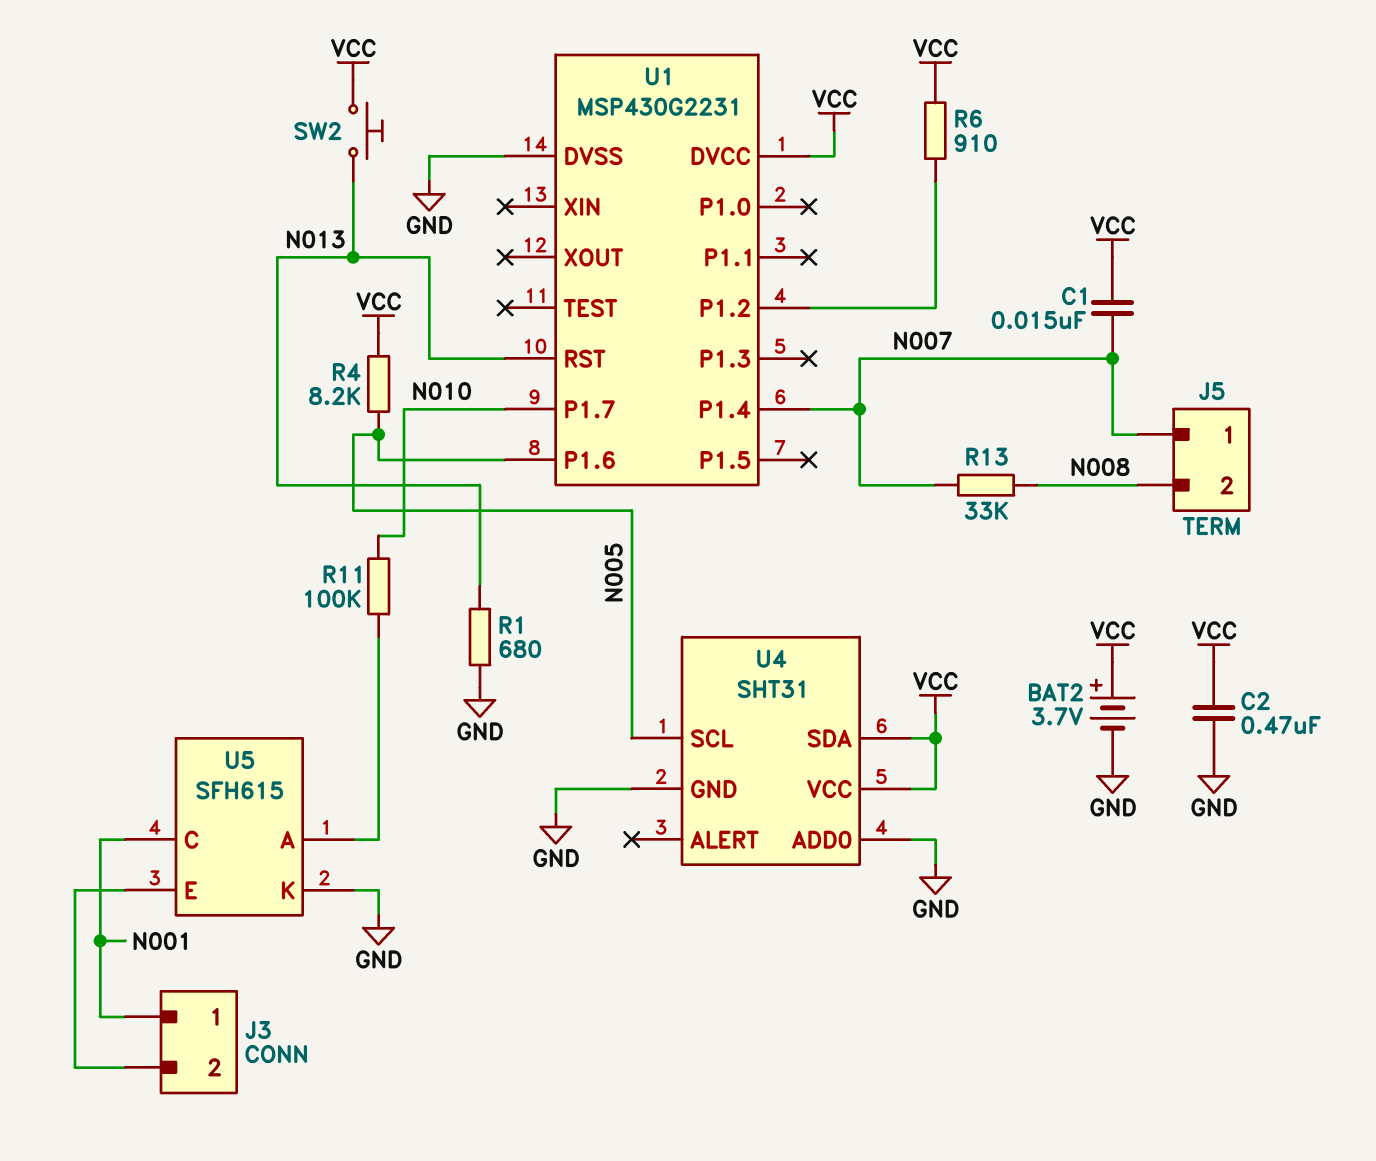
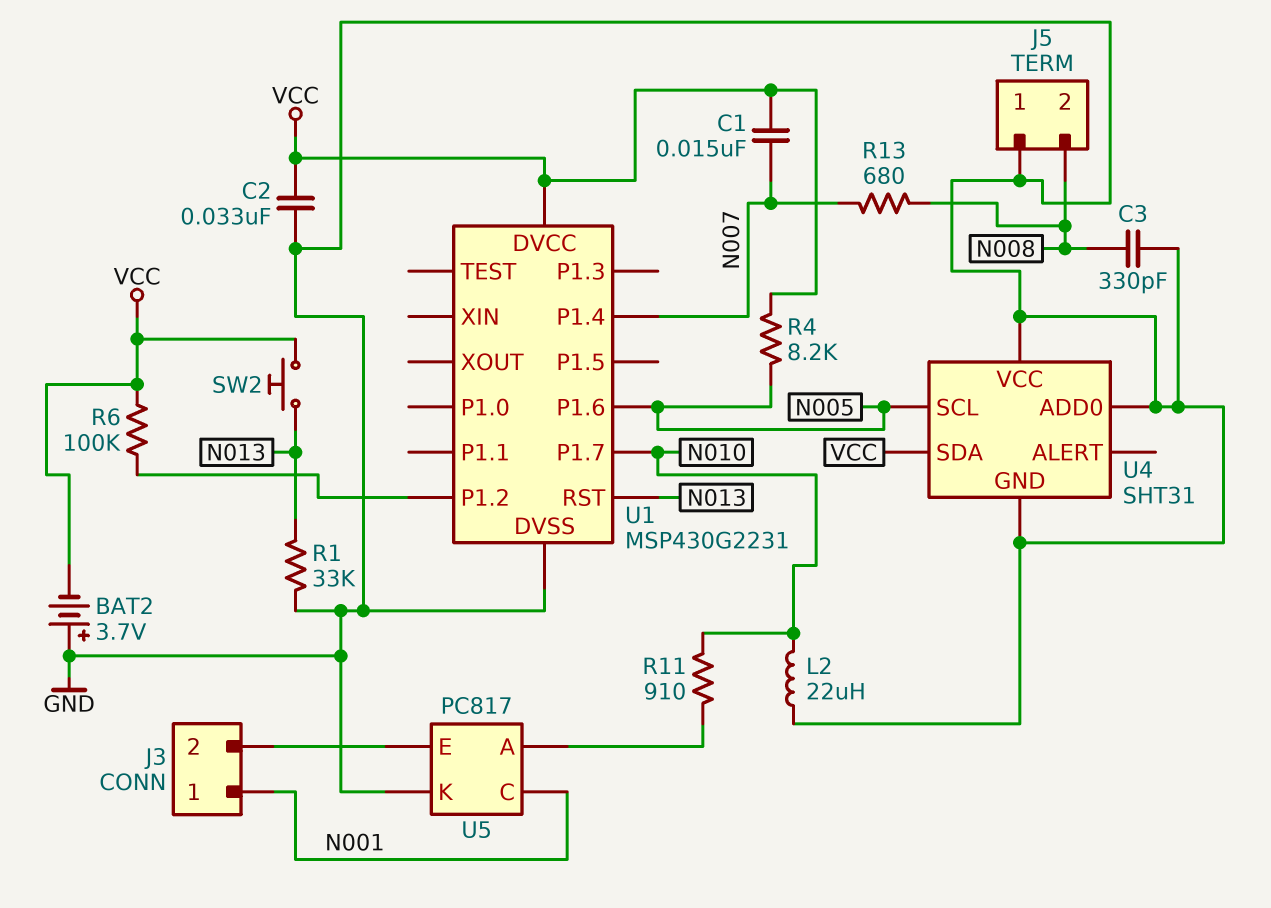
BAT2: 3.7V (plus VCC, minus GND) -> 3.7V (plus GND, minus VCC)
C2: 470nF (GND, VCC) -> 33nF (GND, VCC)
C3: none -> 330pF (GND, N008)
J5 pin 1: N007 -> GND
L2: none -> 22uH (GND, N010)
R1: 680 (GND, N013) -> 33k (GND, N013)
R6: 910 (U1/P1.2, VCC) -> 100k (U1/P1.2, VCC)
R11: 100k (N010, U5/A) -> 910 (N010, U5/A)
R13: 33k (N007, N008) -> 680 (N007, N008)
U4 pin VCC: VCC -> GND
U5: SFH615 -> PC817

